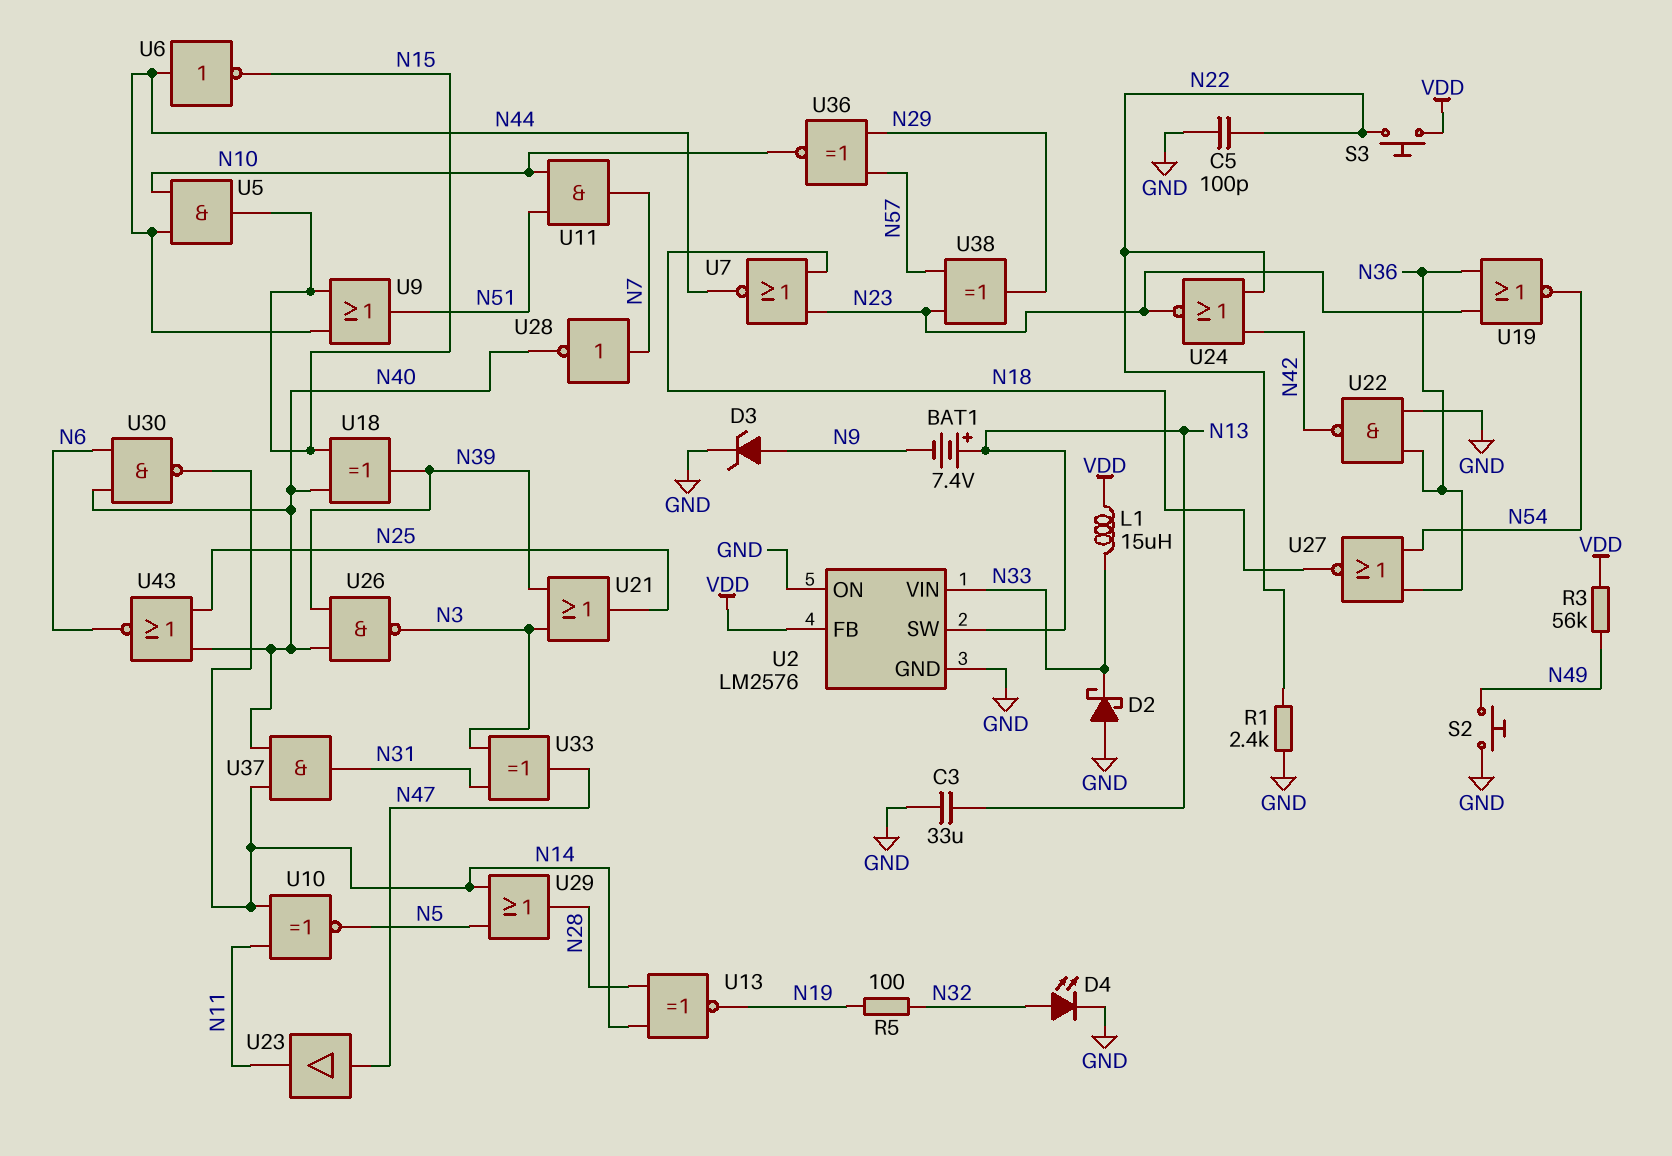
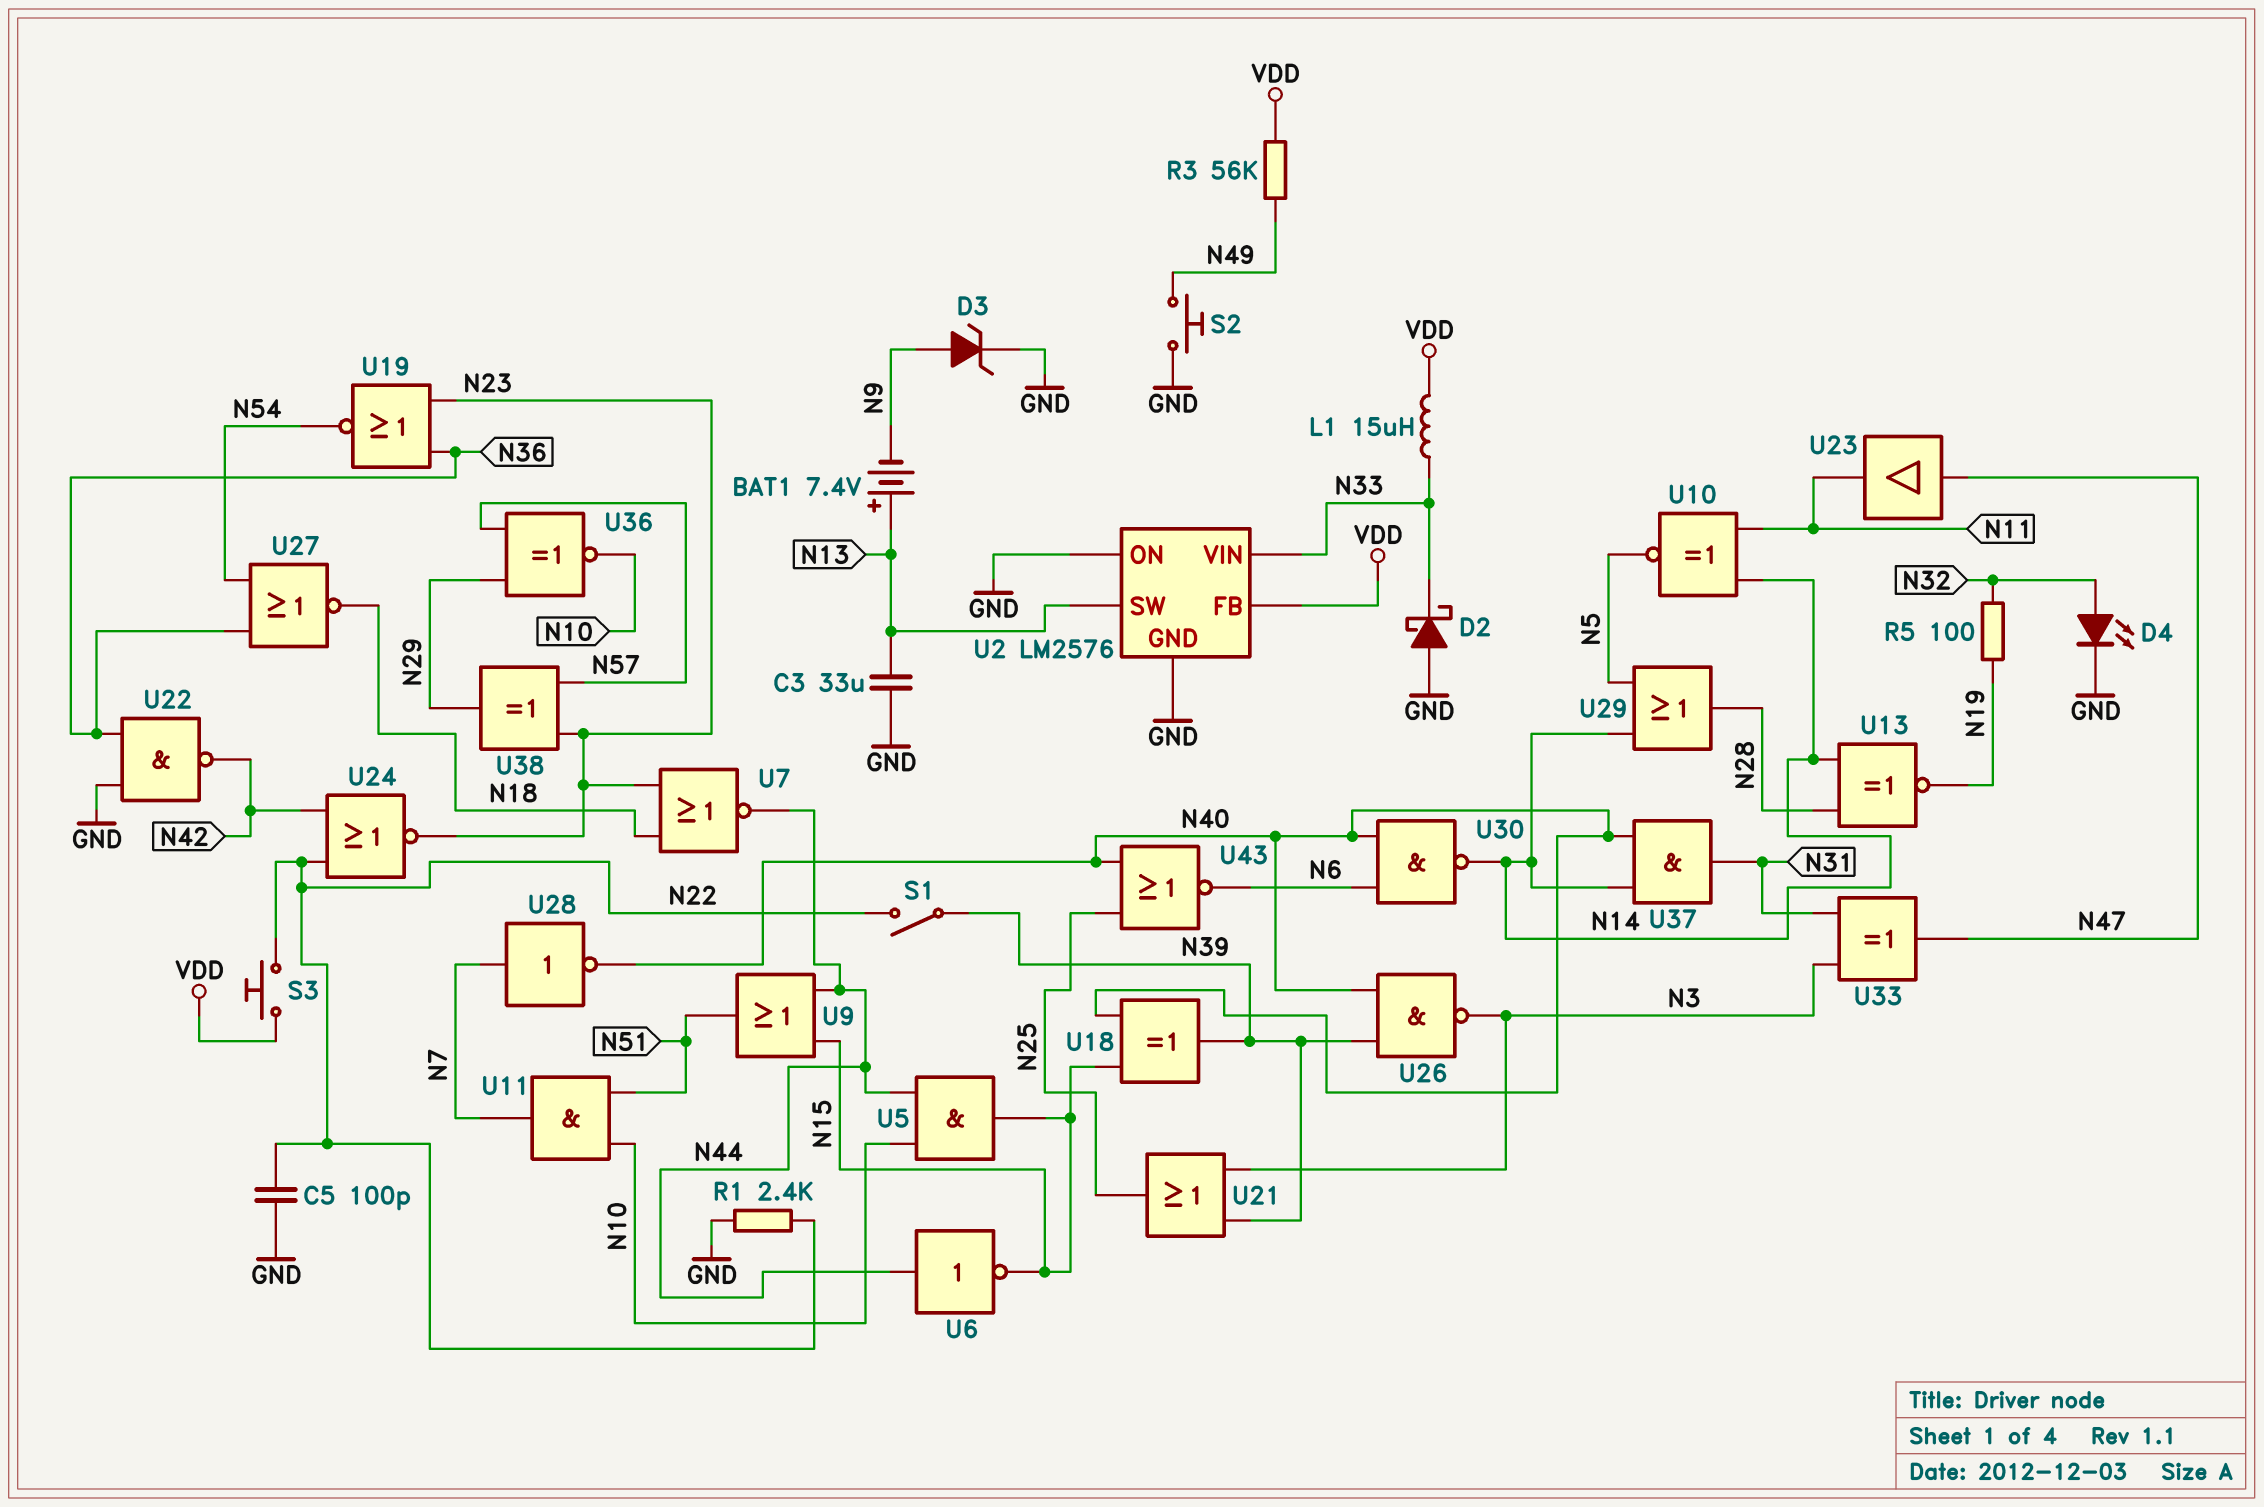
S1: none -> switch (N22, N39)

